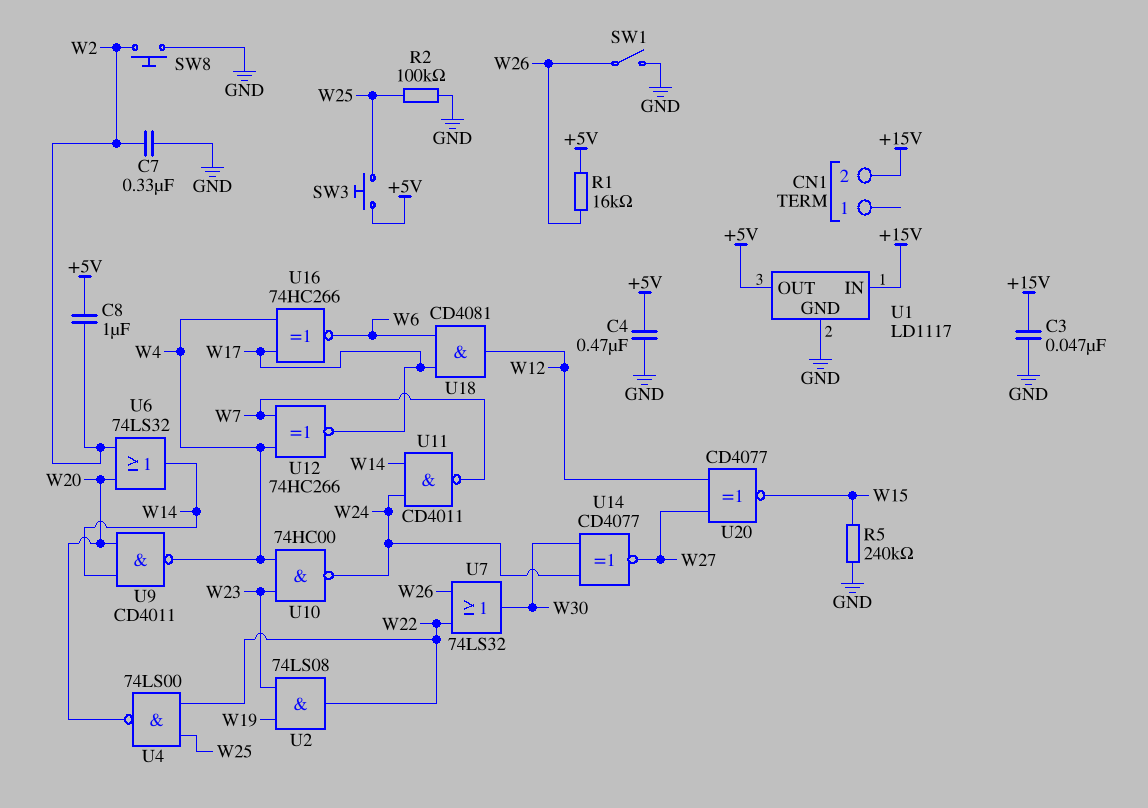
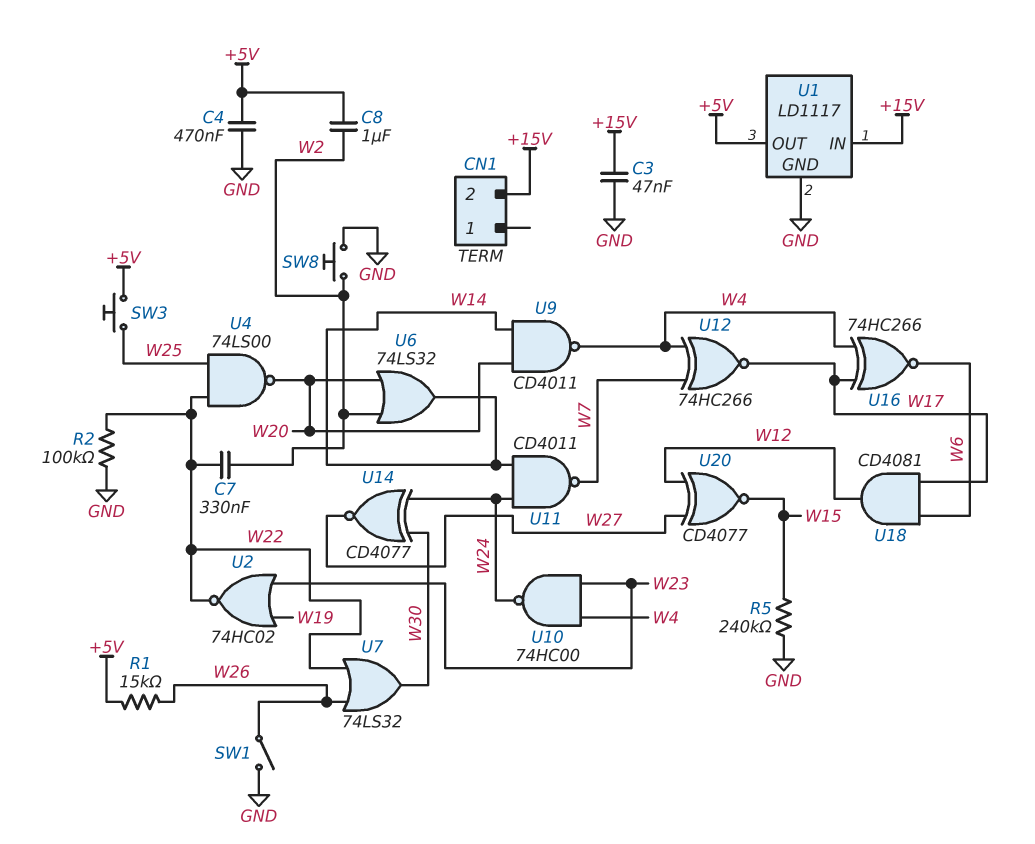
C7: 330nF (GND, W2) -> 330nF (W2, W22)
R1: 16k (+5V, W26) -> 15k (+5V, W26)
R2: 100k (GND, W25) -> 100k (GND, W22)
U2: AND 74LS08 (in W19, in W23, out W22) -> NOR 74HC02 (in W19, in W23, out W22)

